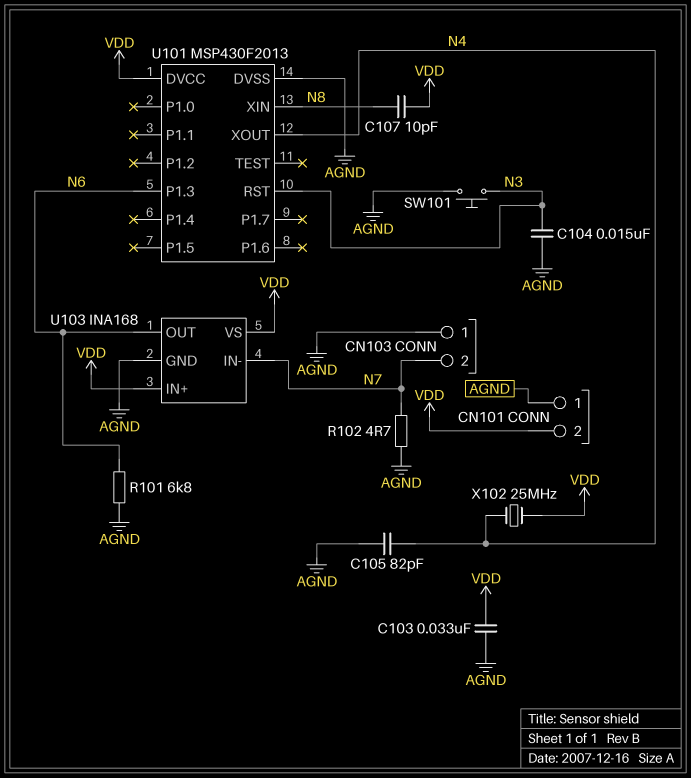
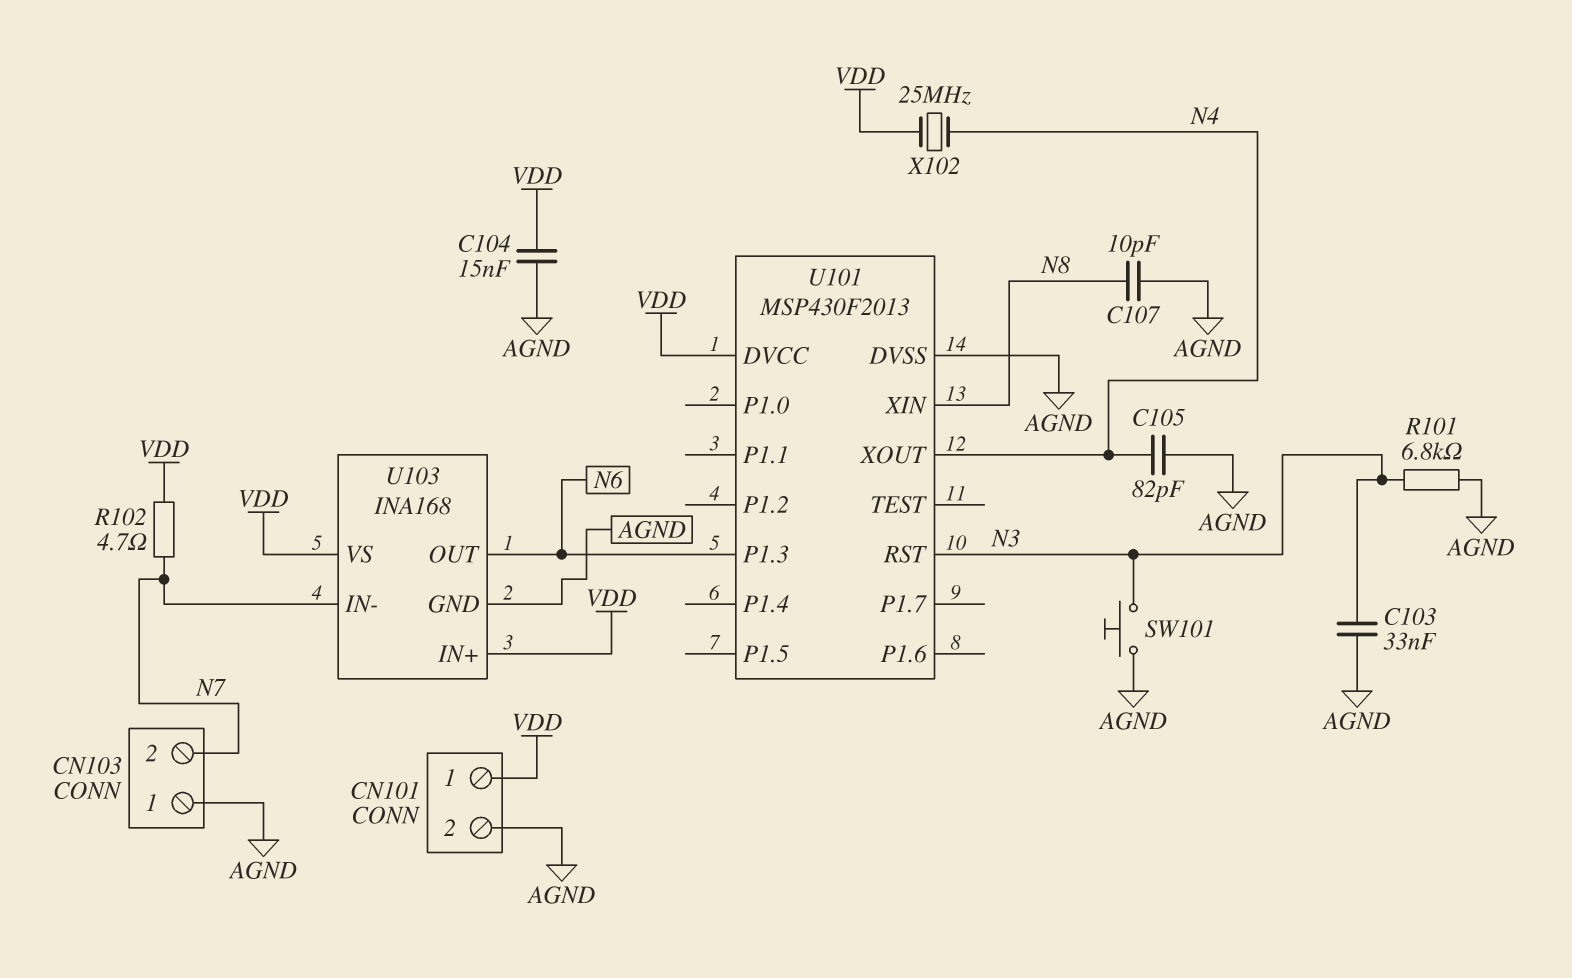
C103: 33nF (AGND, VDD) -> 33nF (AGND, N3)
C104: 15nF (AGND, N3) -> 15nF (AGND, VDD)
C107: 10pF (N8, VDD) -> 10pF (AGND, N8)
CN101 pin 1: AGND -> VDD
CN101 pin 2: VDD -> AGND
R101: 6.8k (AGND, N6) -> 6.8k (AGND, N3)
R102: 4.7 (AGND, N7) -> 4.7 (N7, VDD)

